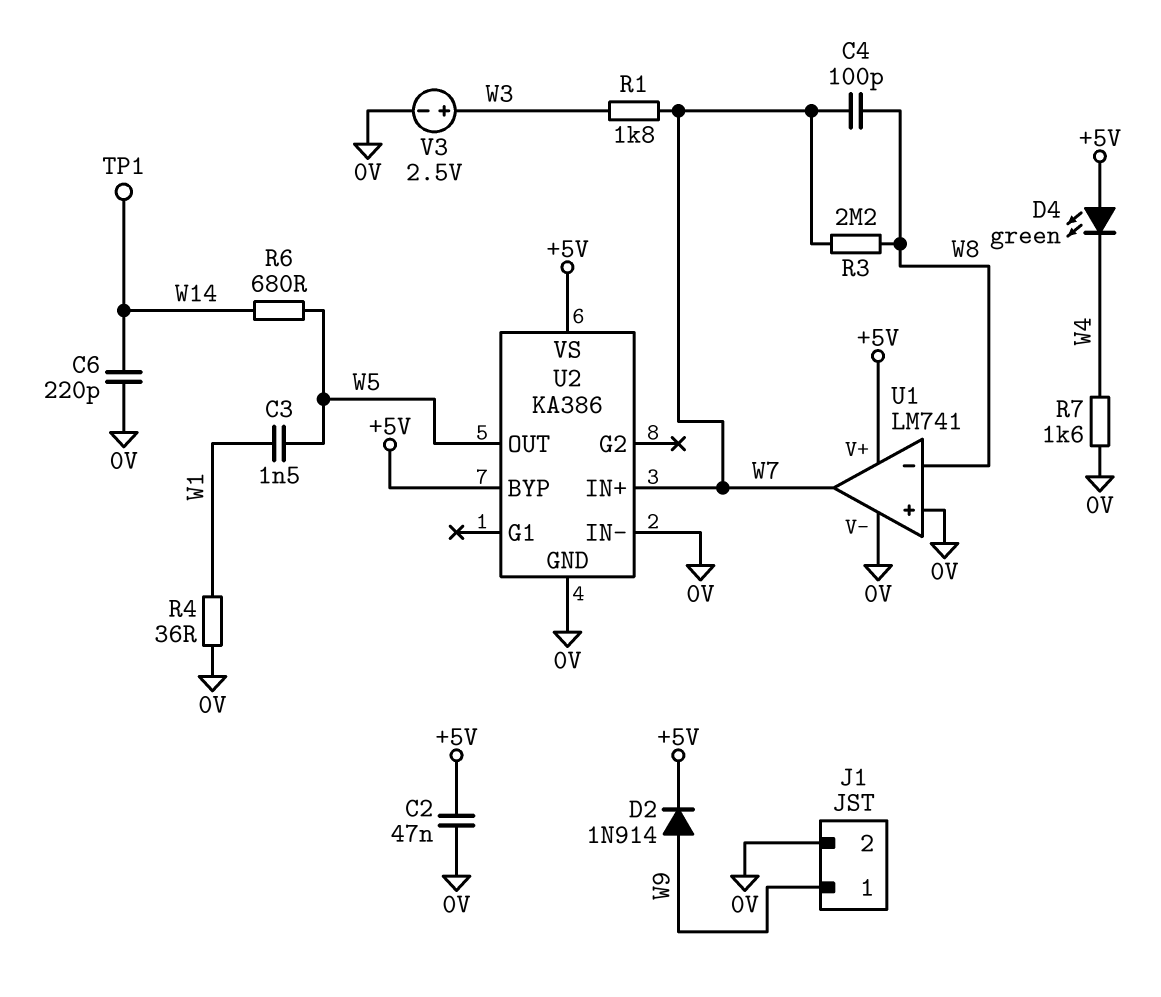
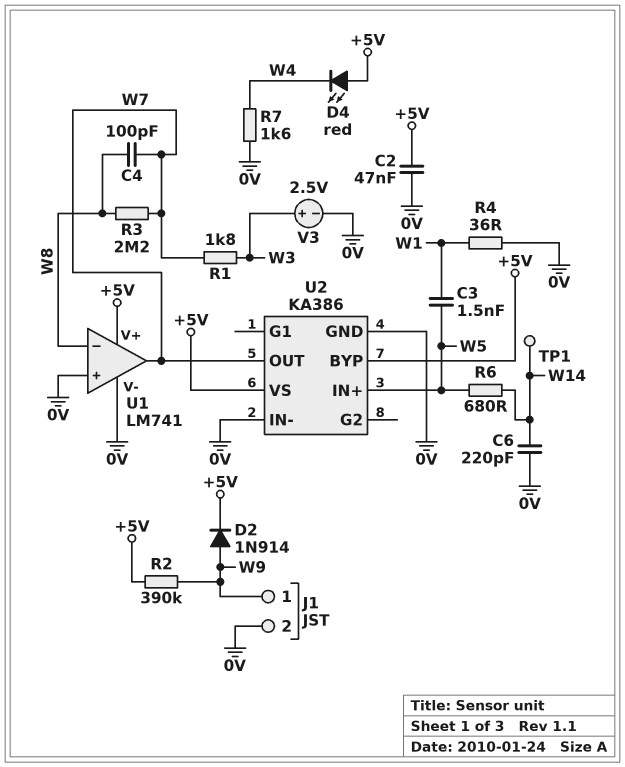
D4: LED green (A +5V, K W4) -> LED red (A +5V, K W4)
R2: none -> 390k (+5V, W9)
U2 pin IN+: W7 -> W5
U2 pin OUT: W5 -> W7

